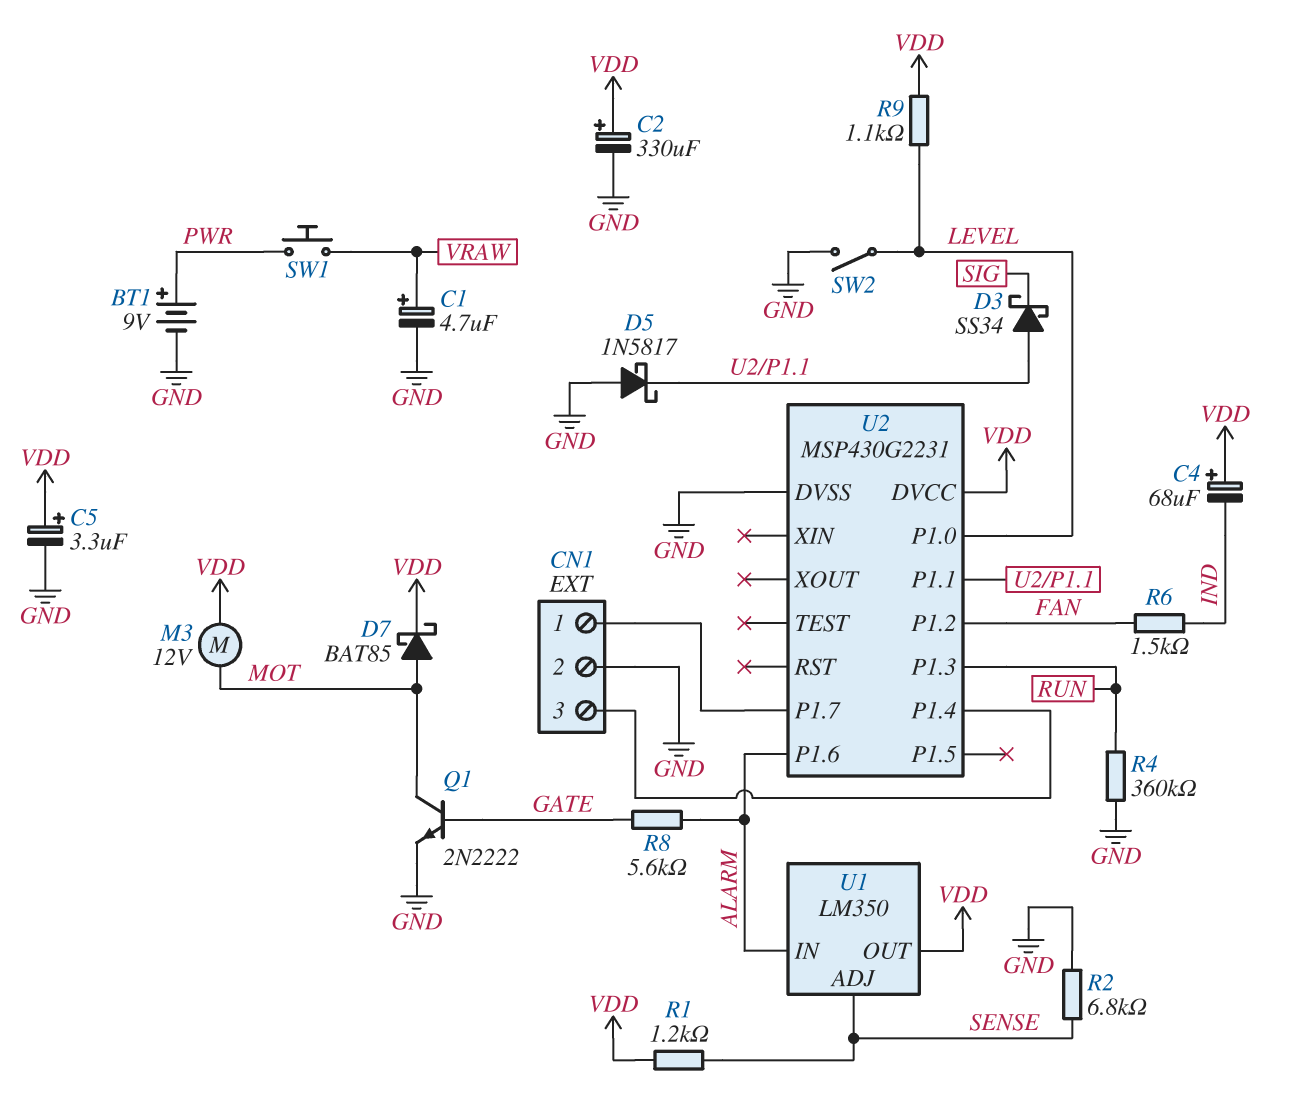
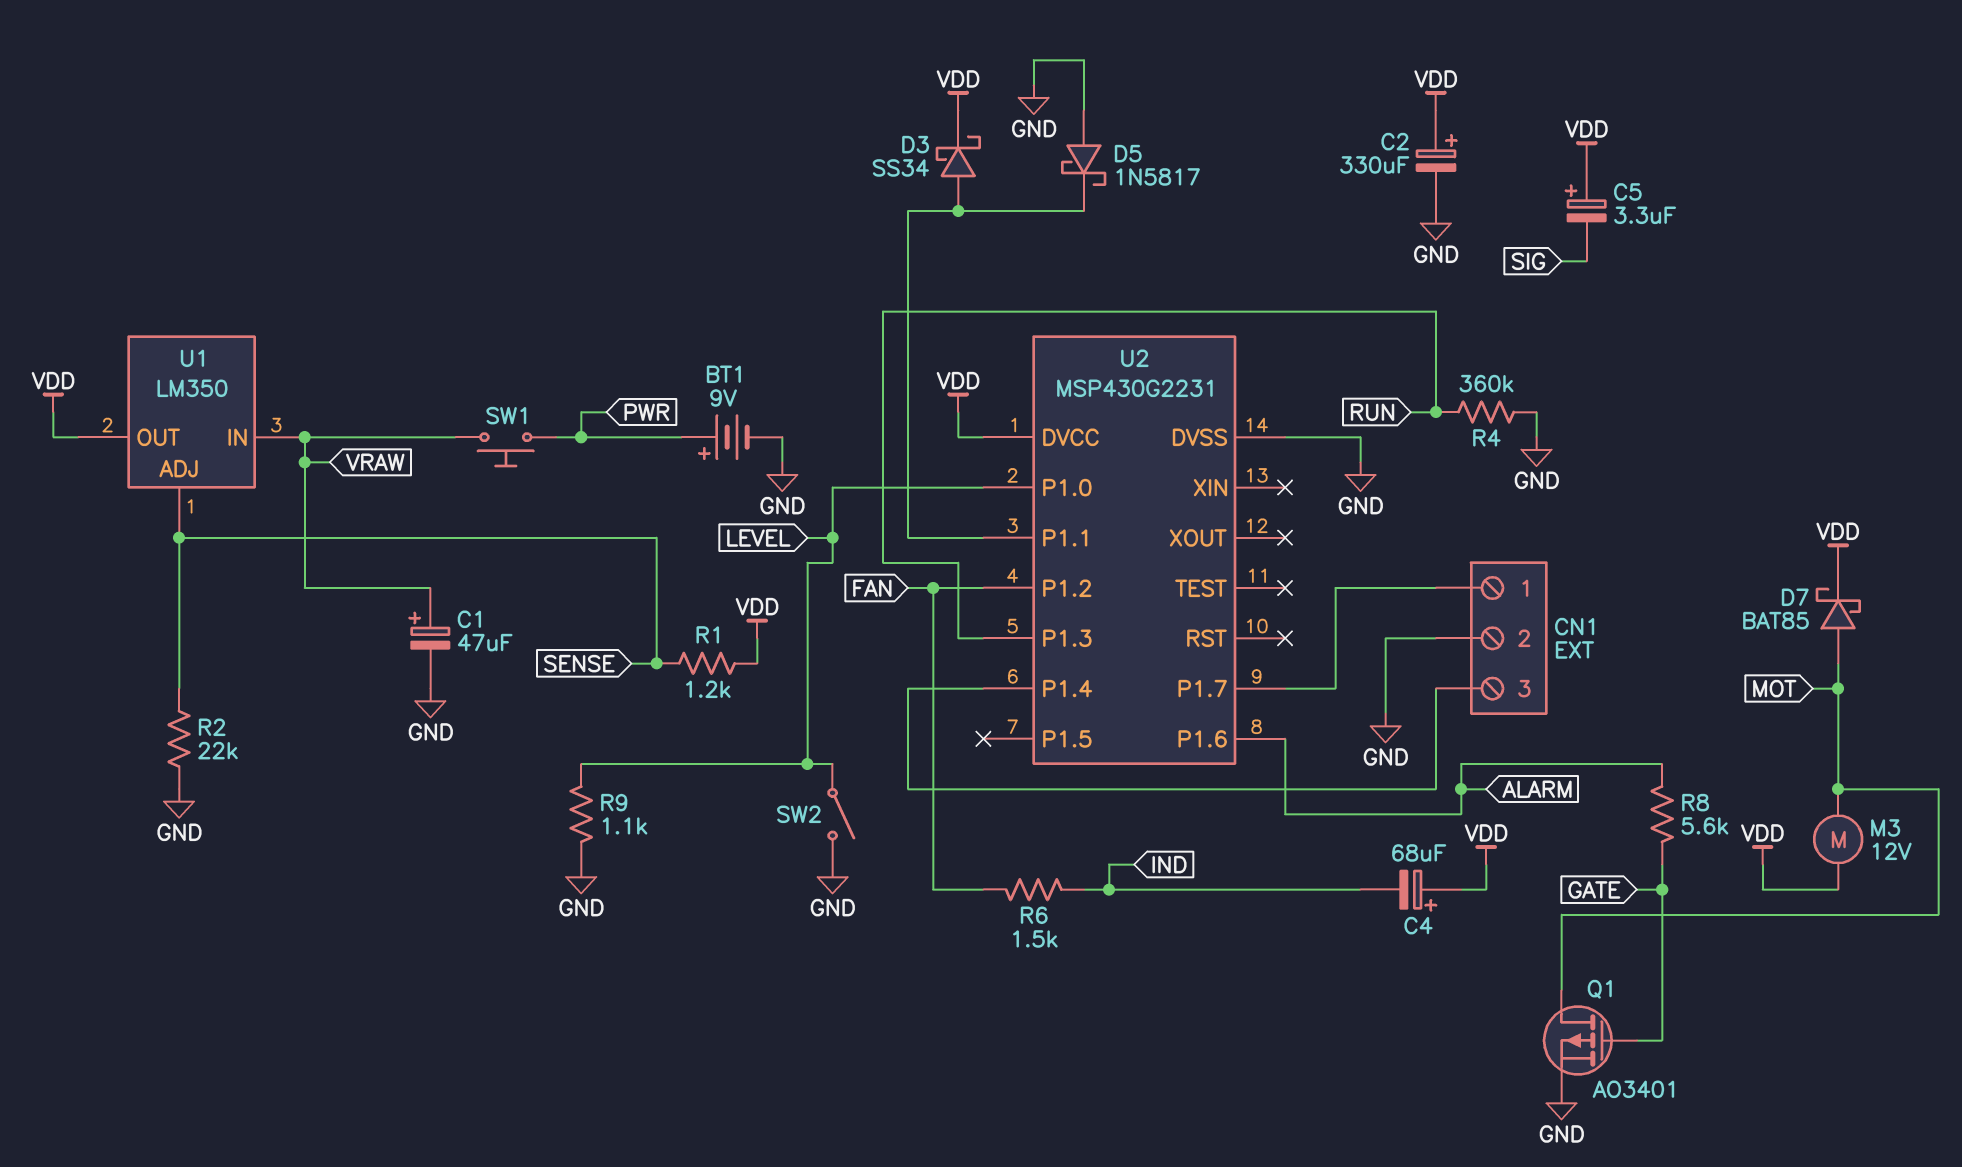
C1: 4.7uF (plus VRAW, minus GND) -> 47uF (plus VRAW, minus GND)
C5: 3.3uF (plus VDD, minus GND) -> 3.3uF (plus VDD, minus SIG)
D3: schottky SS34 (A U2/P1.1, K SIG) -> schottky SS34 (A U2/P1.1, K VDD)
Q1: NPN 2N2222 (B GATE, C MOT, E GND) -> PMOS AO3401 (G GATE, D MOT, S GND)
R2: 6.8k (GND, SENSE) -> 22k (GND, SENSE)
R9: 1.1k (LEVEL, VDD) -> 1.1k (GND, LEVEL)
U1 pin IN: ALARM -> VRAW

